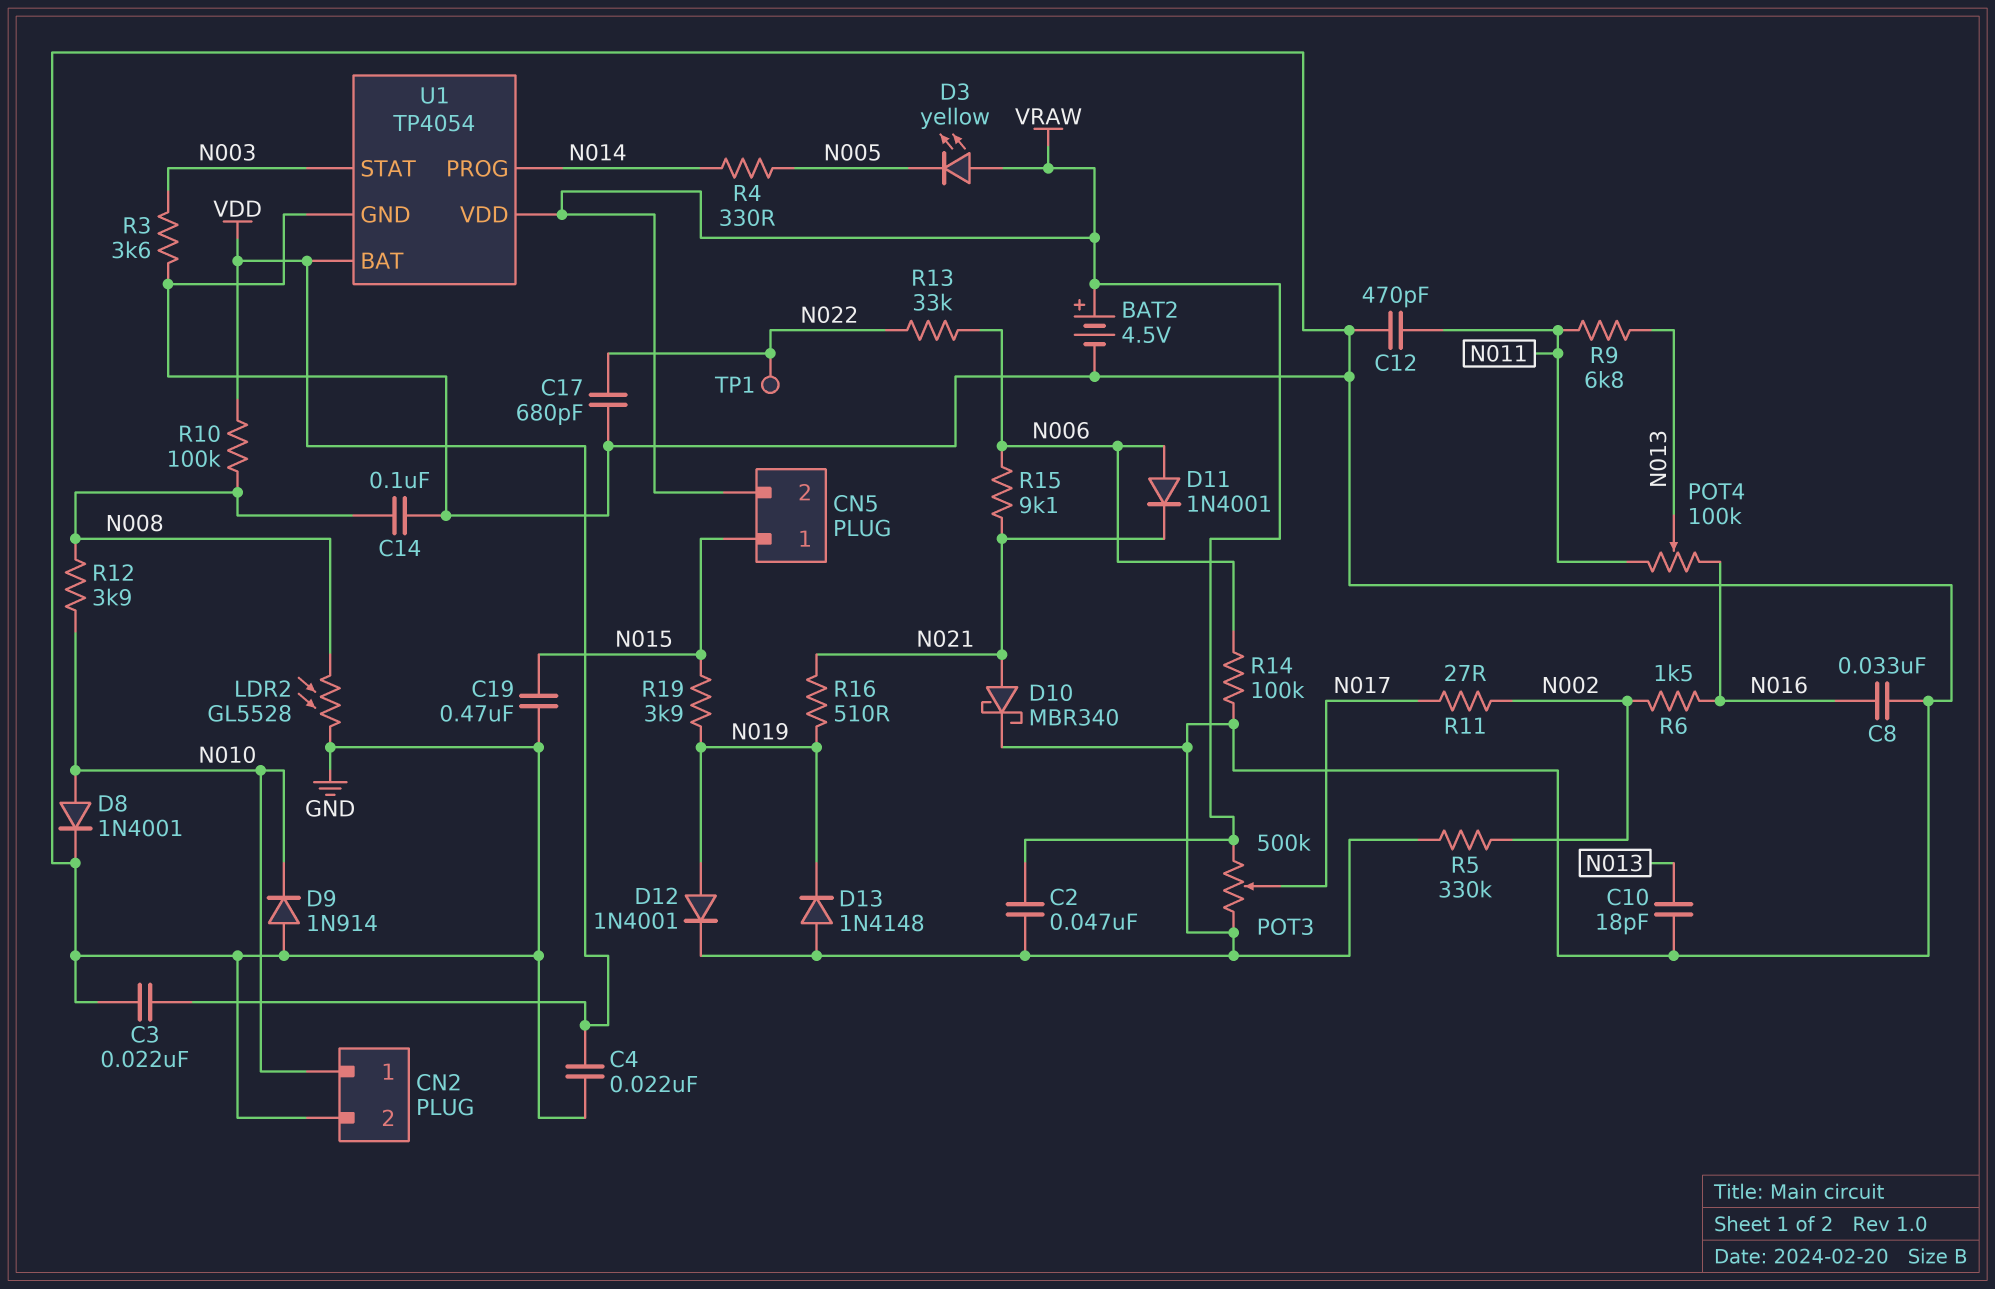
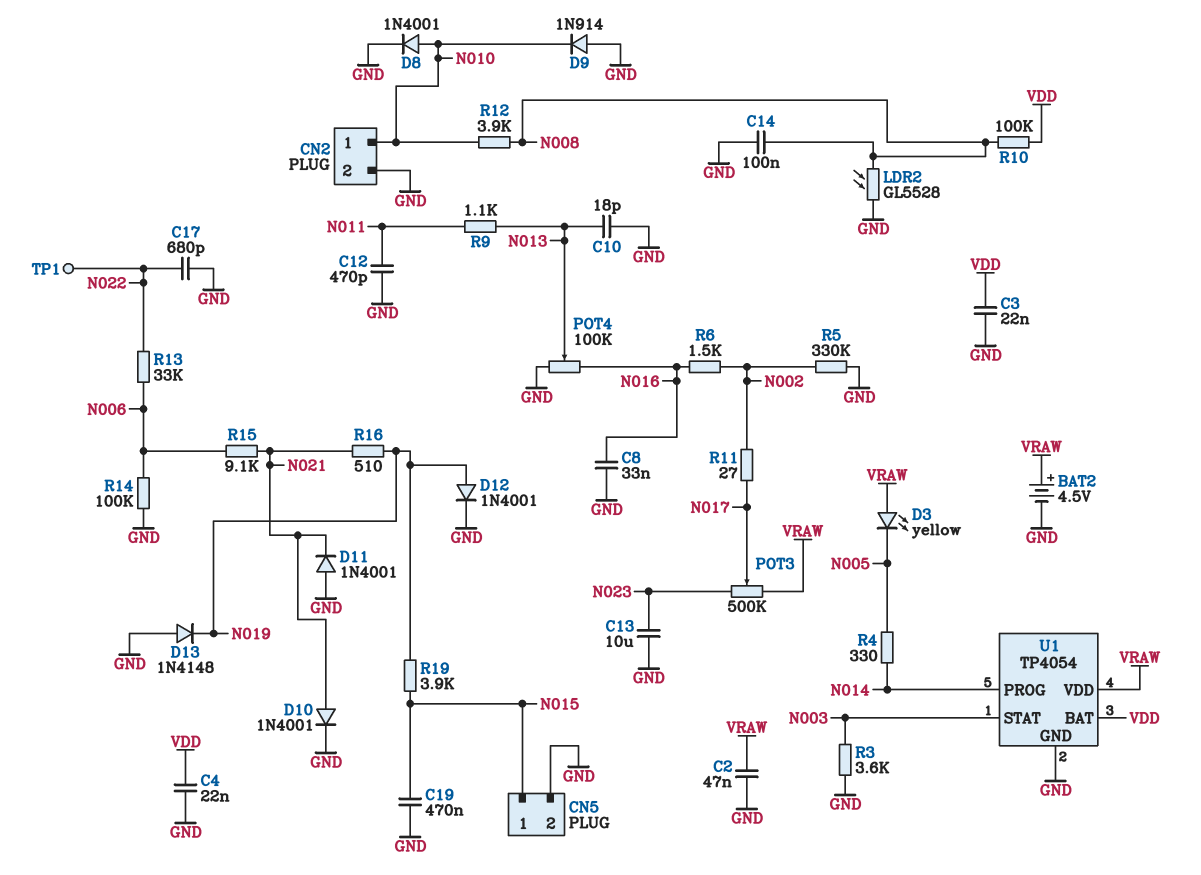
C13: none -> 10uF (GND, N023)
CN5 pin 2: VRAW -> GND
D10: schottky MBR340 (A N021, K GND) -> diode 1N4001 (A N021, K GND)
D11: diode 1N4001 (A N006, K N021) -> diode 1N4001 (A GND, K N021)
POT3: 500k (GND, VRAW, wiper N017) -> 500k (N023, VRAW, wiper N017)
POT4: 100k (N011, N016, wiper N013) -> 100k (GND, N016, wiper N013)
R9: 6.8k (N011, N013) -> 1.1k (N011, N013)

